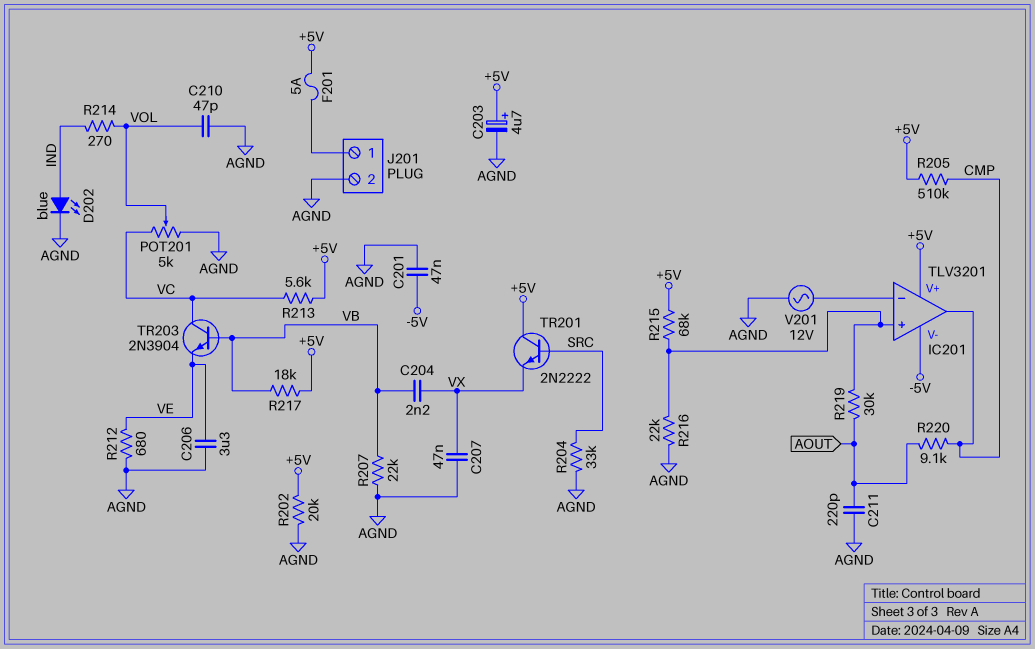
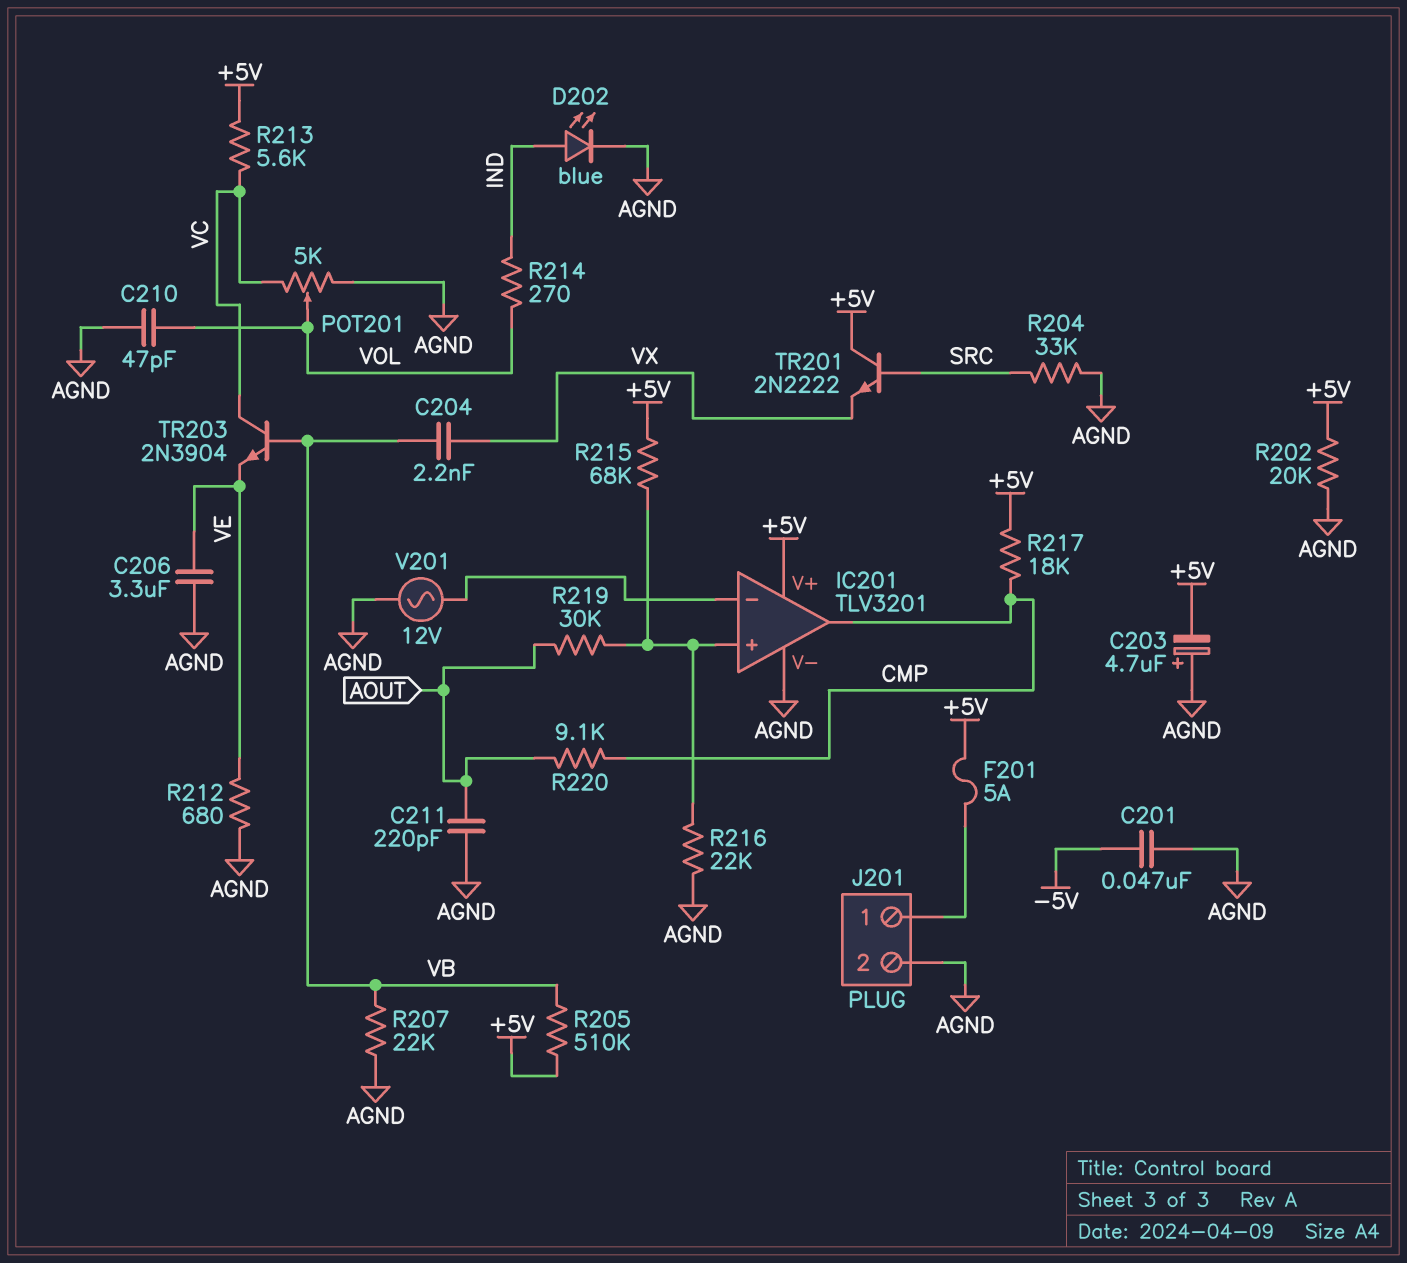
C203: 4.7uF (plus +5V, minus AGND) -> 4.7uF (plus AGND, minus +5V)
C207: 47nF (AGND, VX) -> none
IC201 pin V-: -5V -> AGND
R205: 510k (+5V, CMP) -> 510k (+5V, VB)
R217: 18k (+5V, VB) -> 18k (+5V, CMP)

